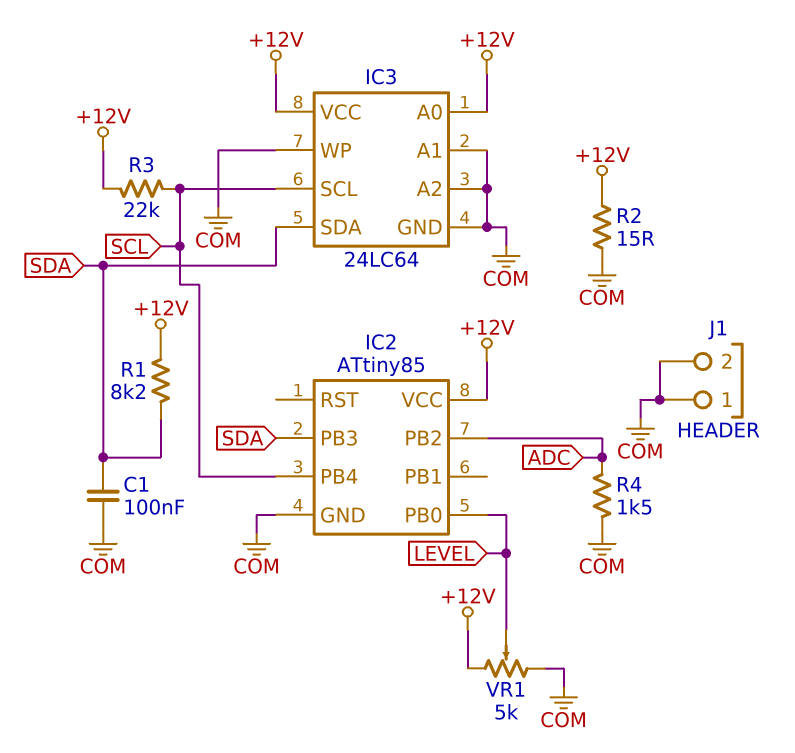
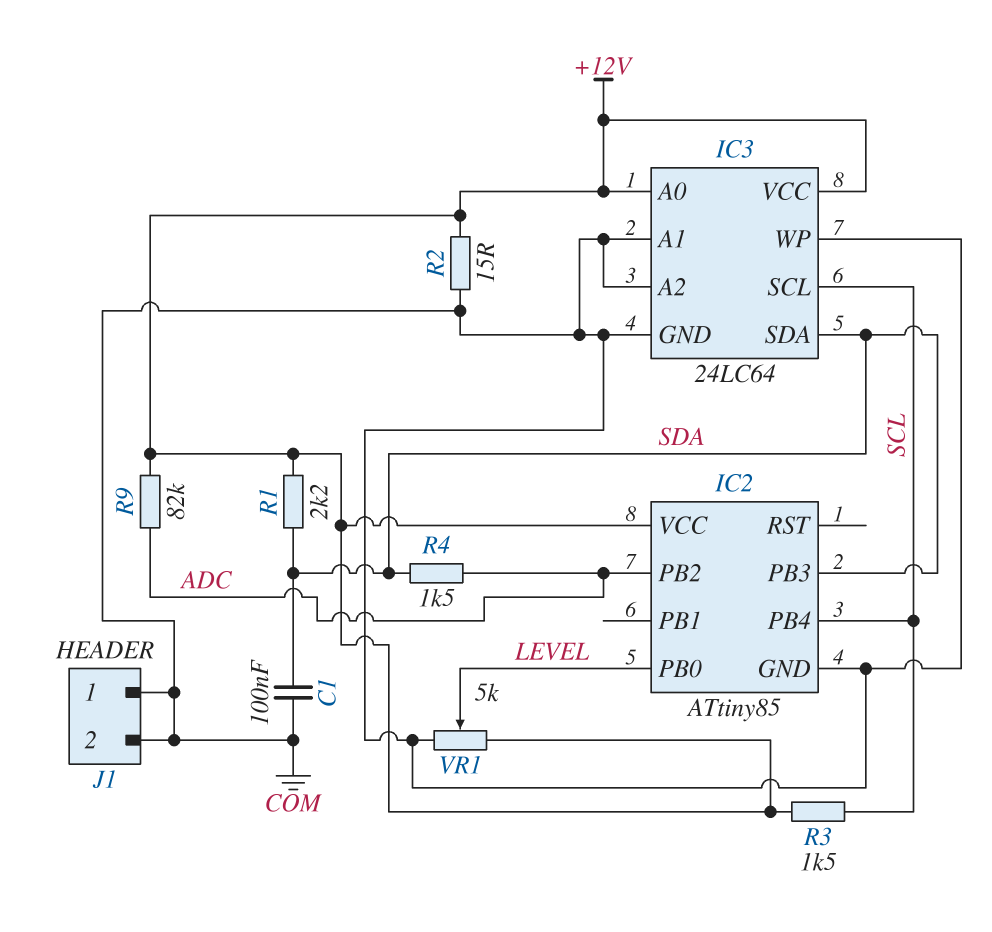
R1: 8.2k (+12V, SDA) -> 2.2k (+12V, SDA)
R3: 22k (+12V, SCL) -> 1.5k (+12V, SCL)
R4: 1.5k (ADC, COM) -> 1.5k (ADC, SDA)
R9: none -> 82k (+12V, ADC)

